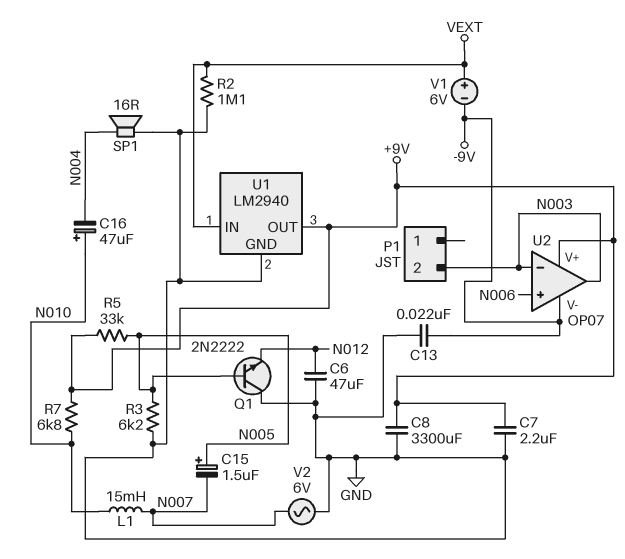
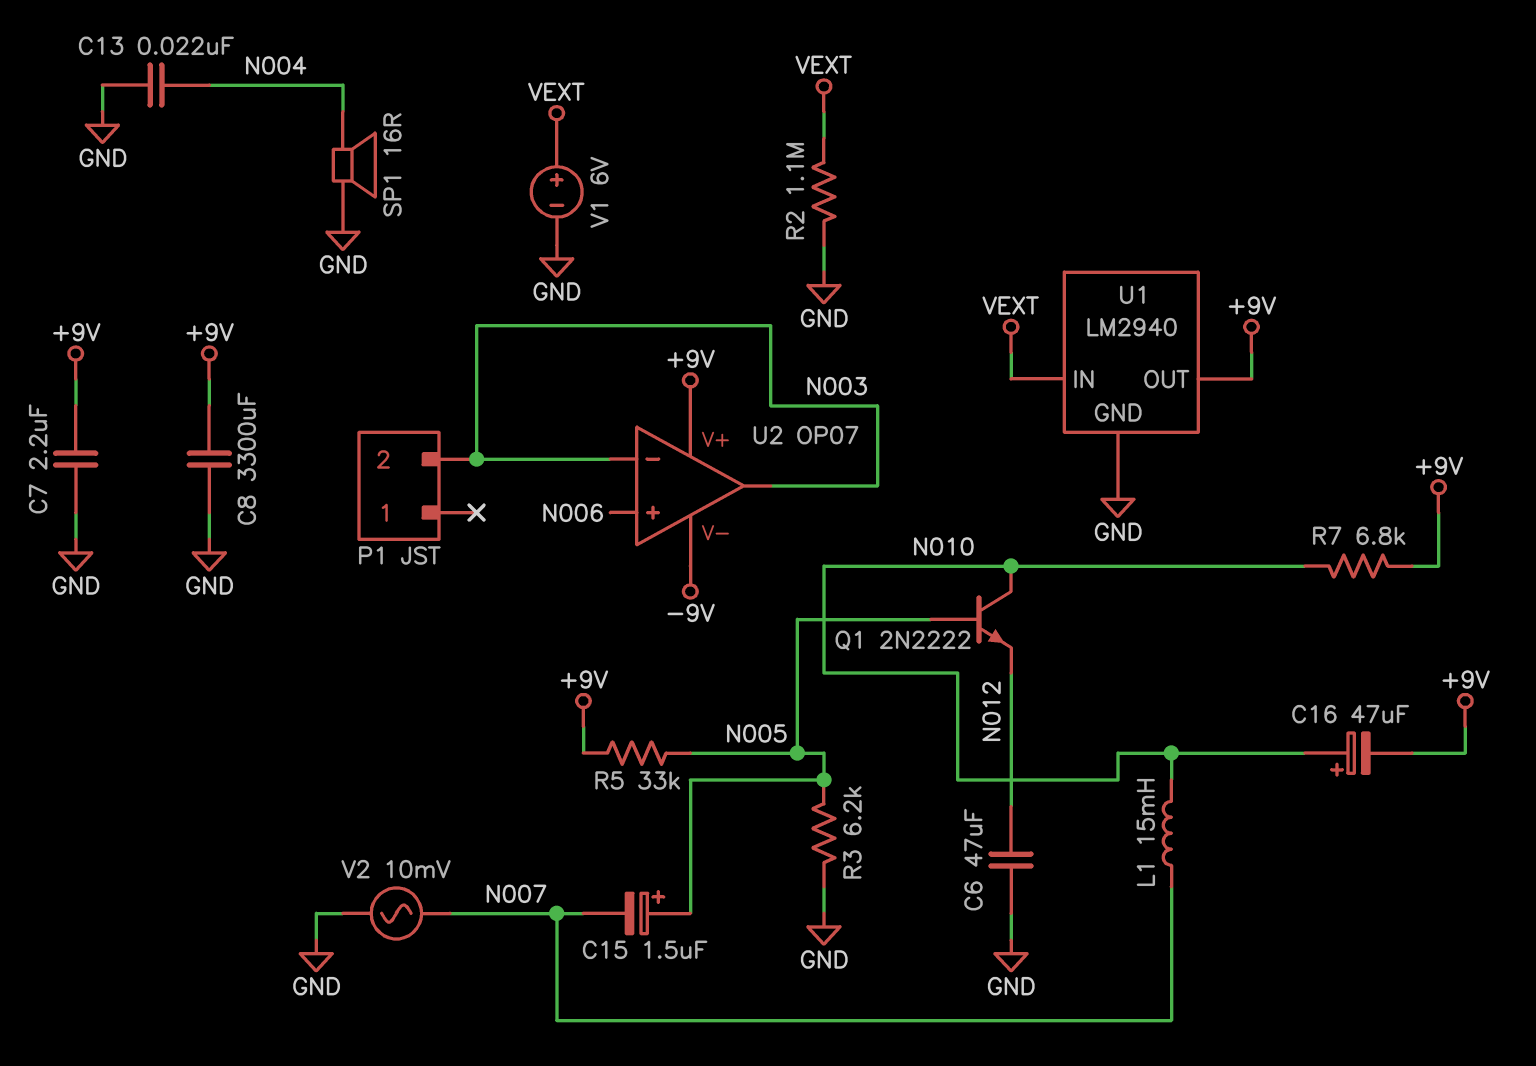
C13: 22nF (-9V, GND) -> 22nF (GND, N004)
C16: 47uF (plus N010, minus N004) -> 47uF (plus N010, minus +9V)
Q1: NPN 2N2222 (B N005, C GND, E N012) -> NPN 2N2222 (B N005, C N010, E N012)
V1: 6V (plus VEXT, minus -9V) -> 6V (plus VEXT, minus GND)
V2: AC 6V (GND, N007) -> AC 10mV (GND, N007)

